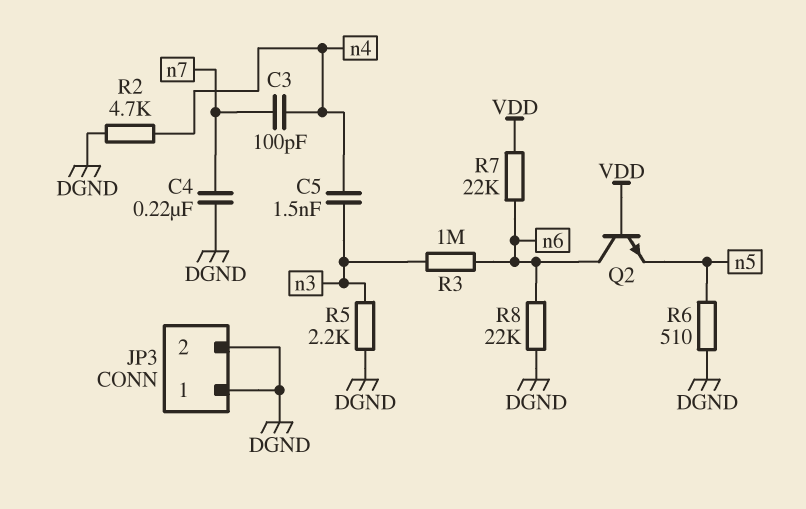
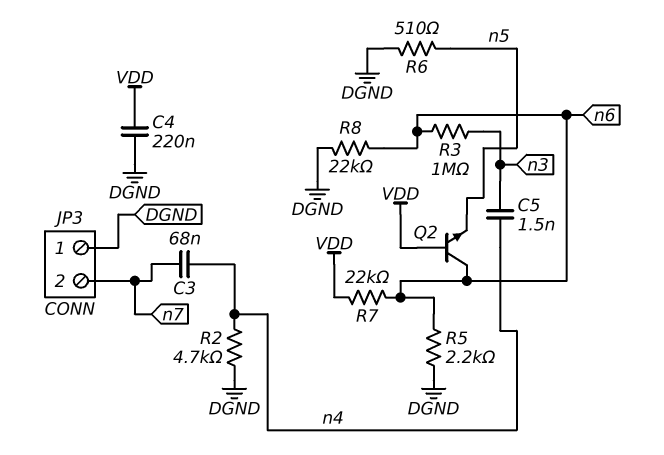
C3: 100pF (n4, n7) -> 68nF (n4, n7)
C4: 220nF (DGND, n7) -> 220nF (DGND, VDD)
JP3 pin 2: DGND -> n7
R5: 2.2k (DGND, n3) -> 2.2k (DGND, n6)

